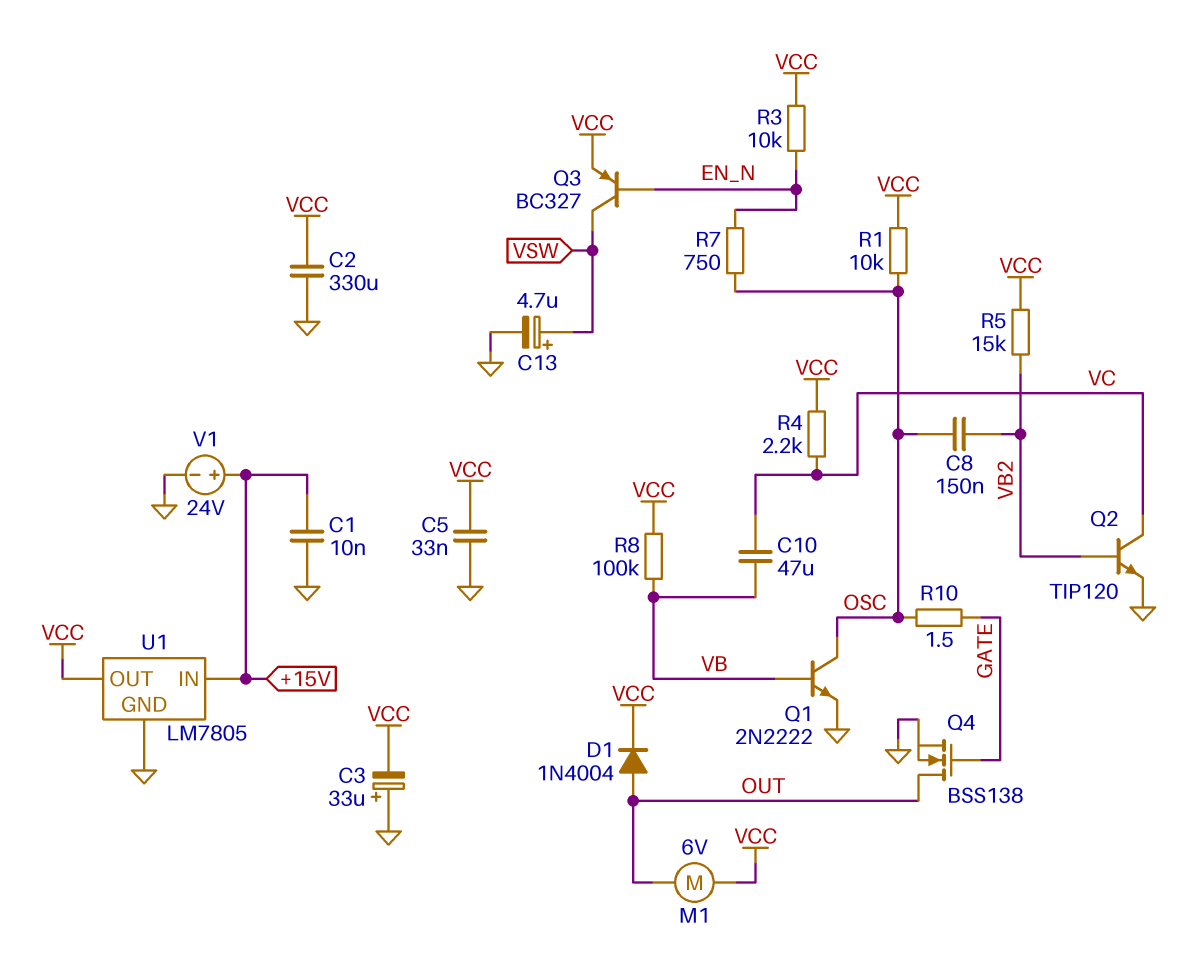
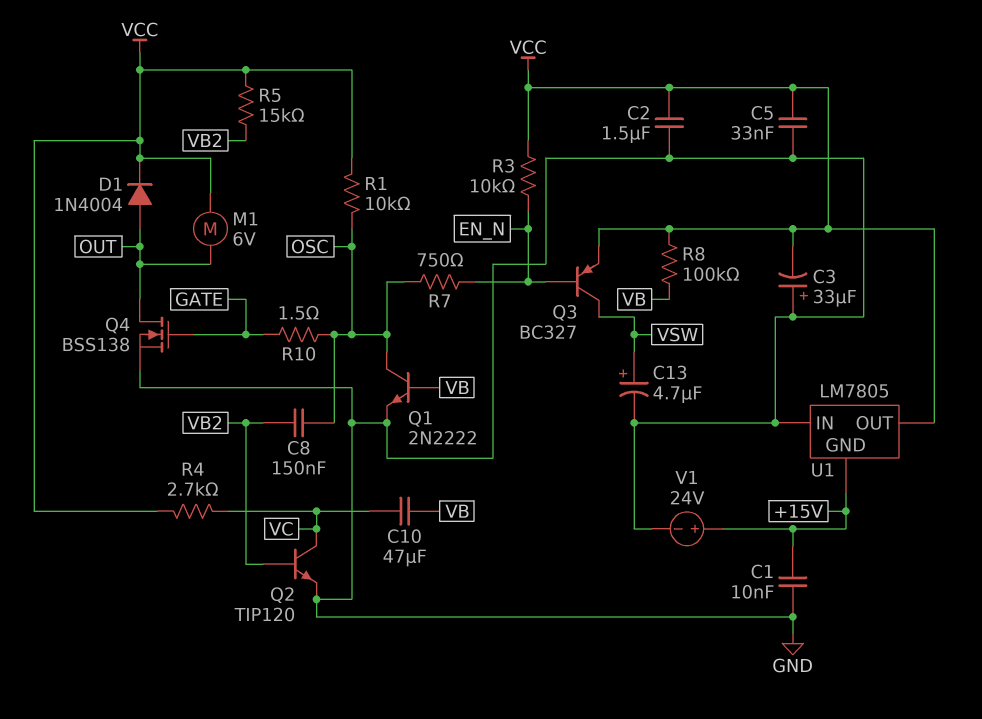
C2: 330uF (GND, VCC) -> 1.5uF (GND, VCC)
R4: 2.2k (VC, VCC) -> 2.7k (VC, VCC)
U1 pin GND: GND -> +15V
U1 pin IN: +15V -> GND

